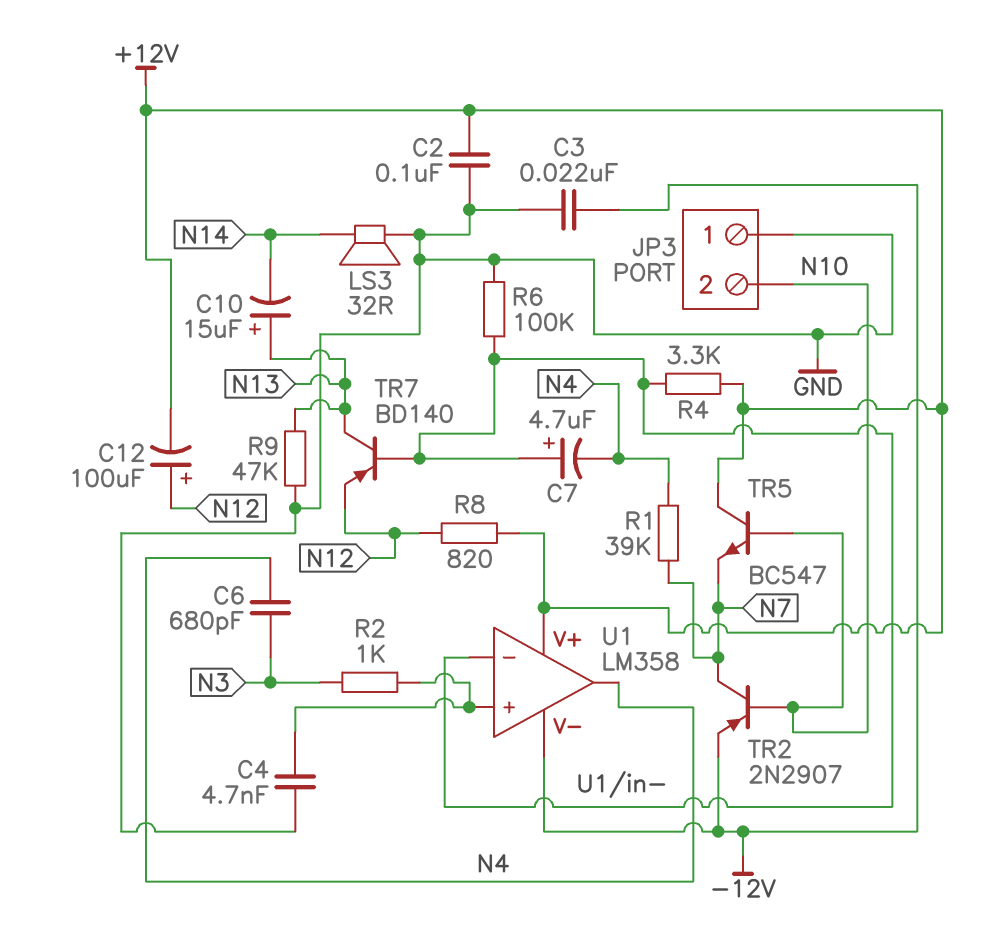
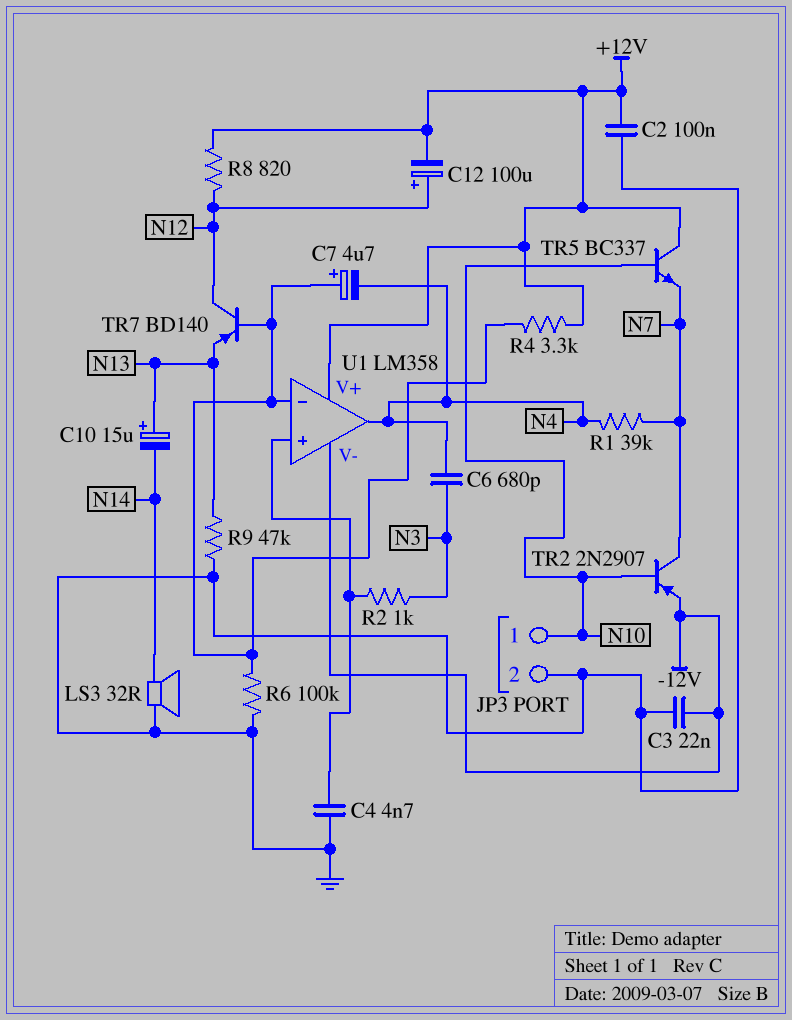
JP3 pin 1: GND -> N10
JP3 pin 2: N10 -> GND
TR5: NPN BC547 (B N10, C +12V, E N7) -> NPN BC337 (B N10, C +12V, E N7)
TR7: PNP BD140 (B U1/in-, C N13, E N12) -> PNP BD140 (B U1/in-, C N12, E N13)

